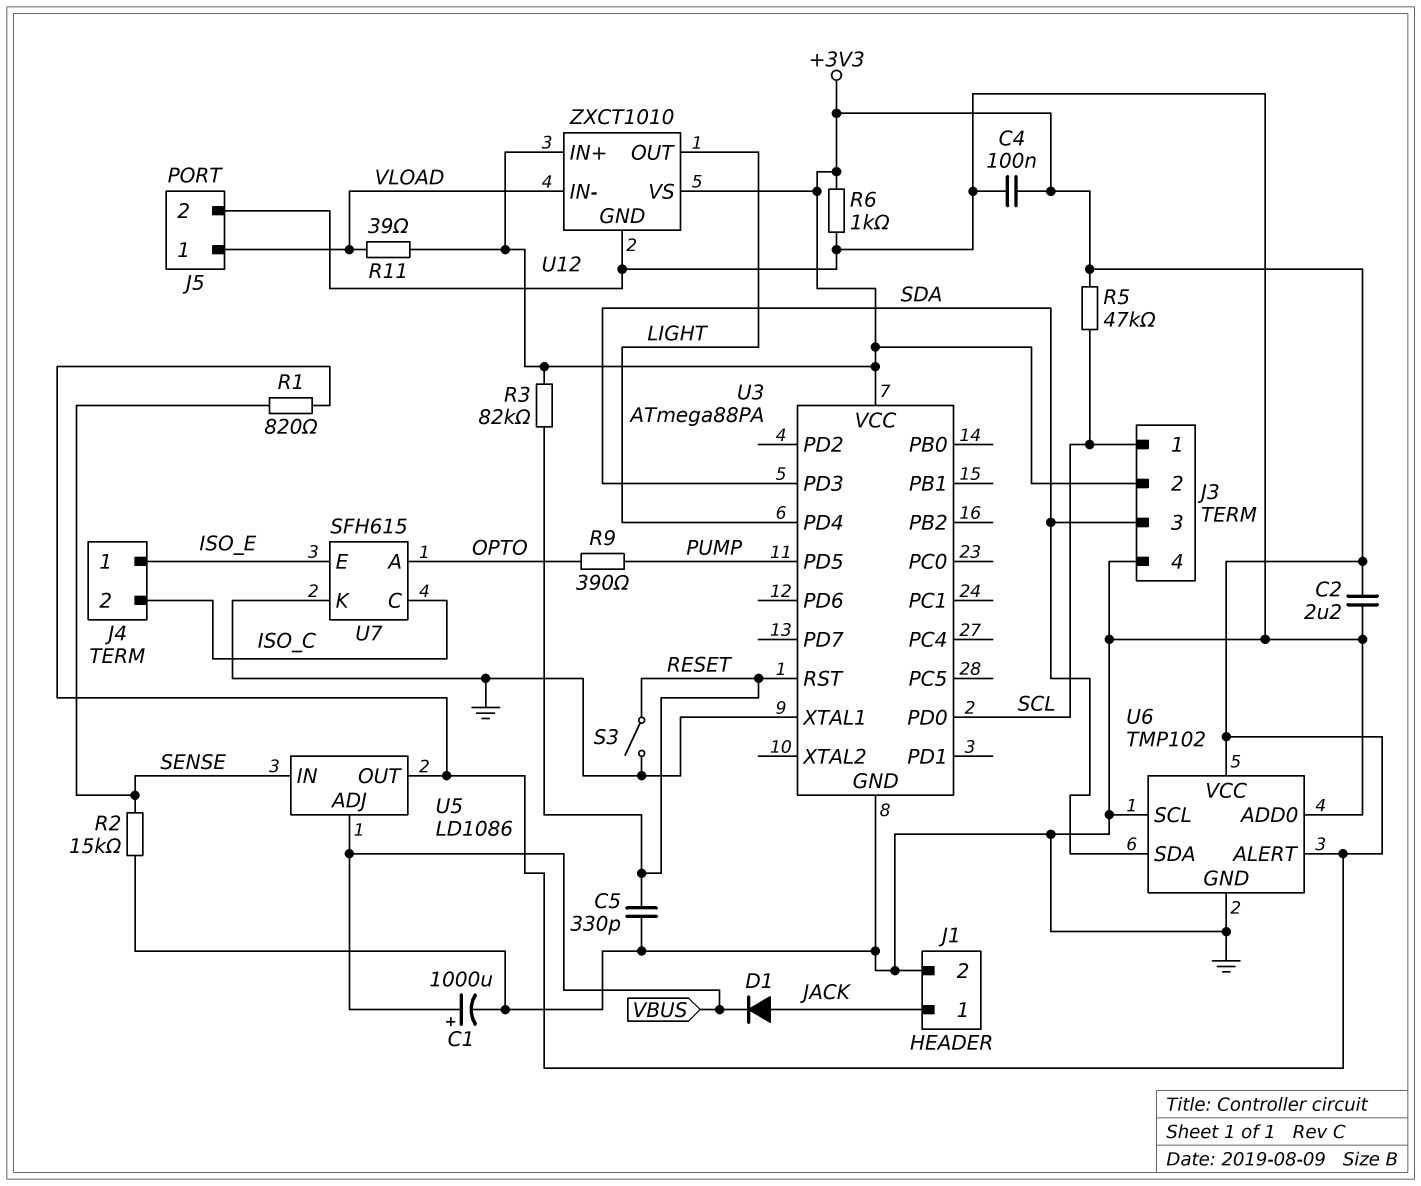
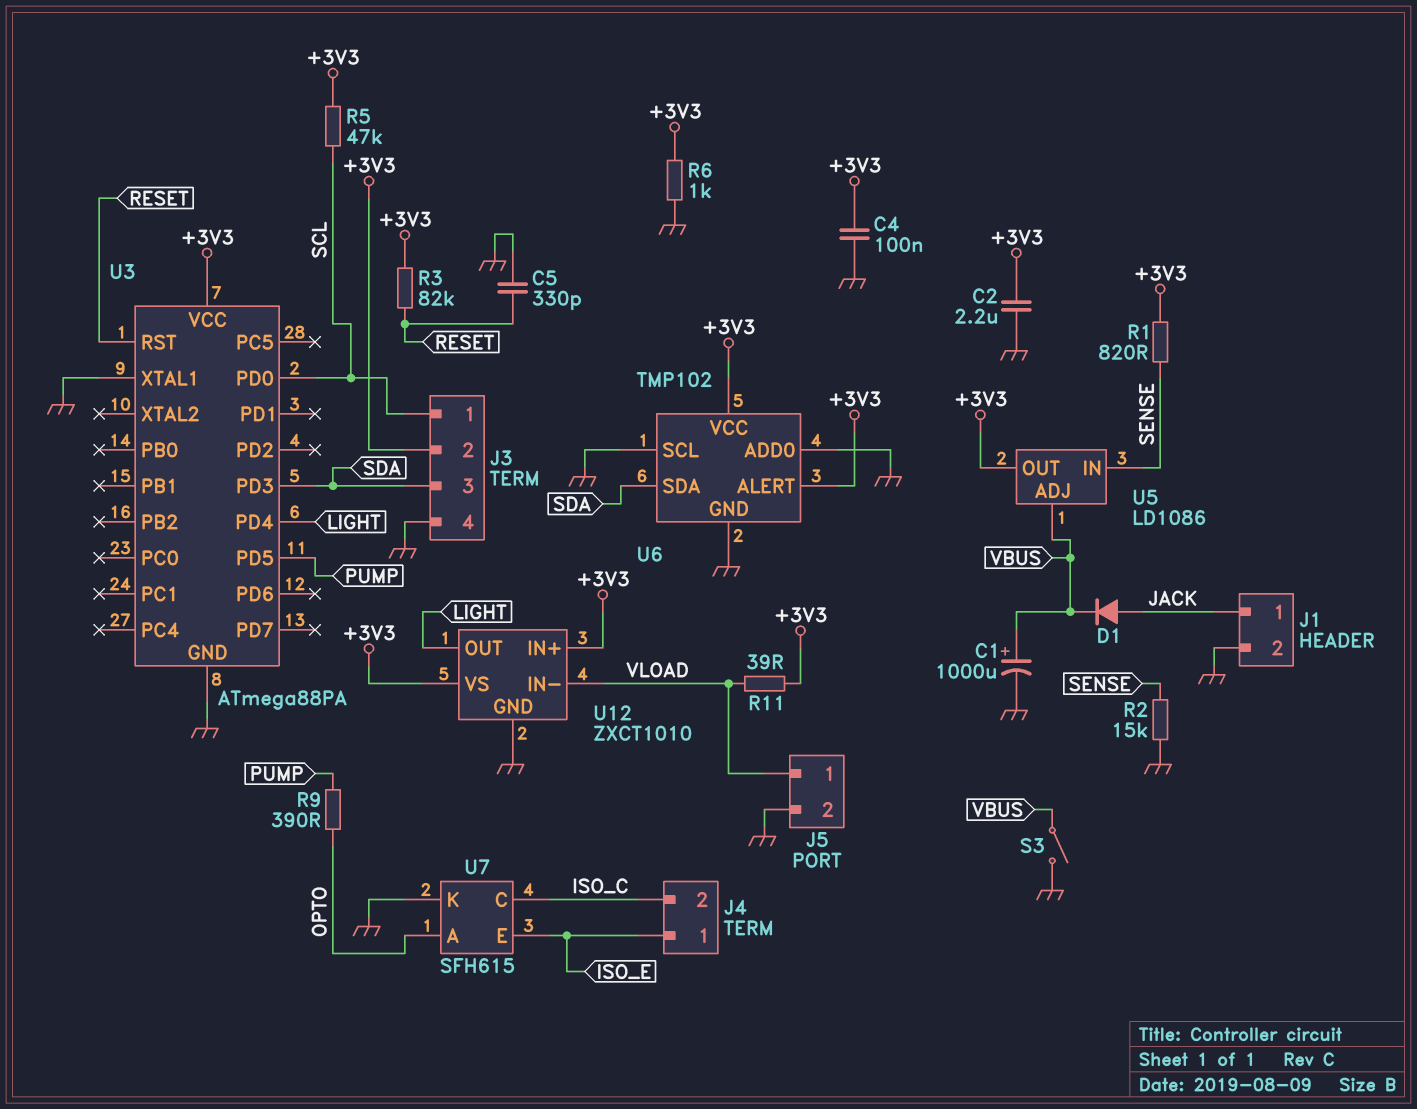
S3: switch (GND, RESET) -> switch (GND, VBUS)

